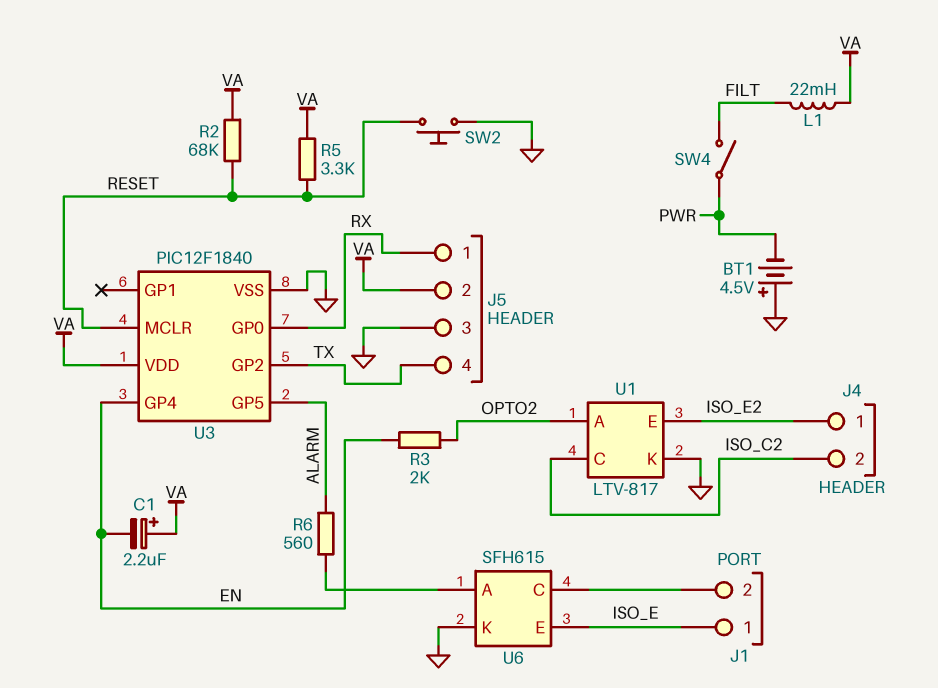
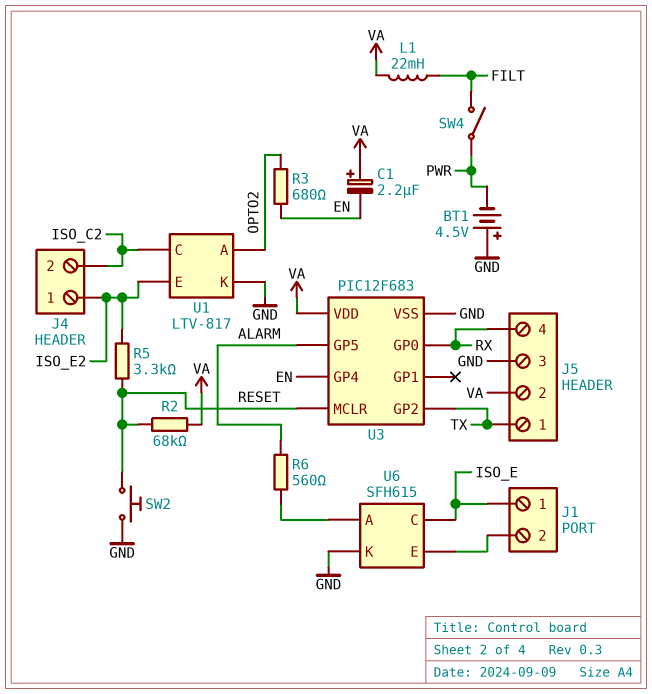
J5 pin 1: RX -> TX
J5 pin 4: TX -> RX
R3: 2k (EN, OPTO2) -> 680 (EN, OPTO2)
R5: 3.3k (RESET, VA) -> 3.3k (ISO_E2, RESET)
U3: PIC12F1840 -> PIC12F683
U6 pin C: J1/2 -> ISO_E
U6 pin E: ISO_E -> J1/2

